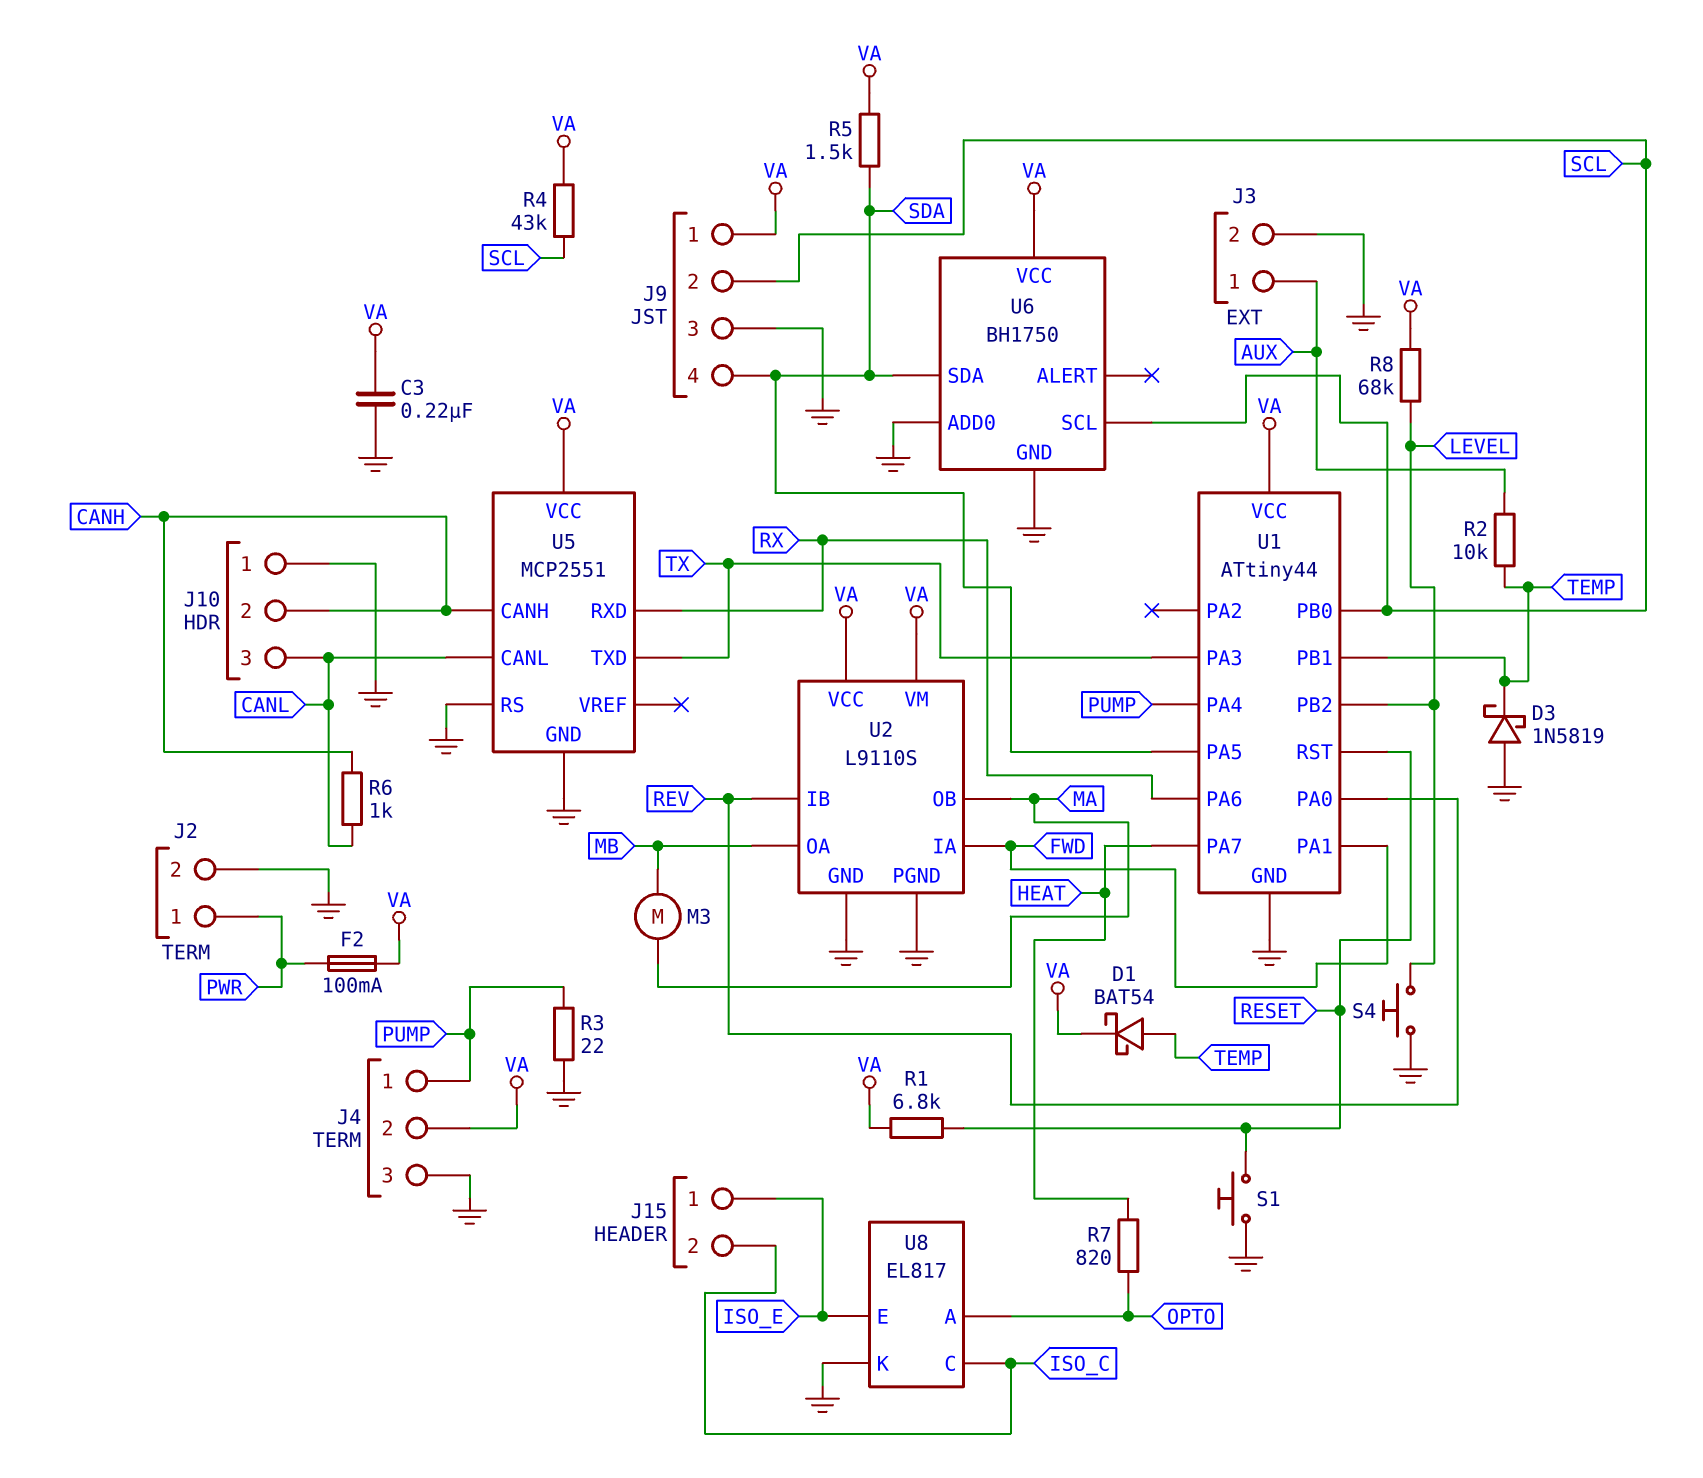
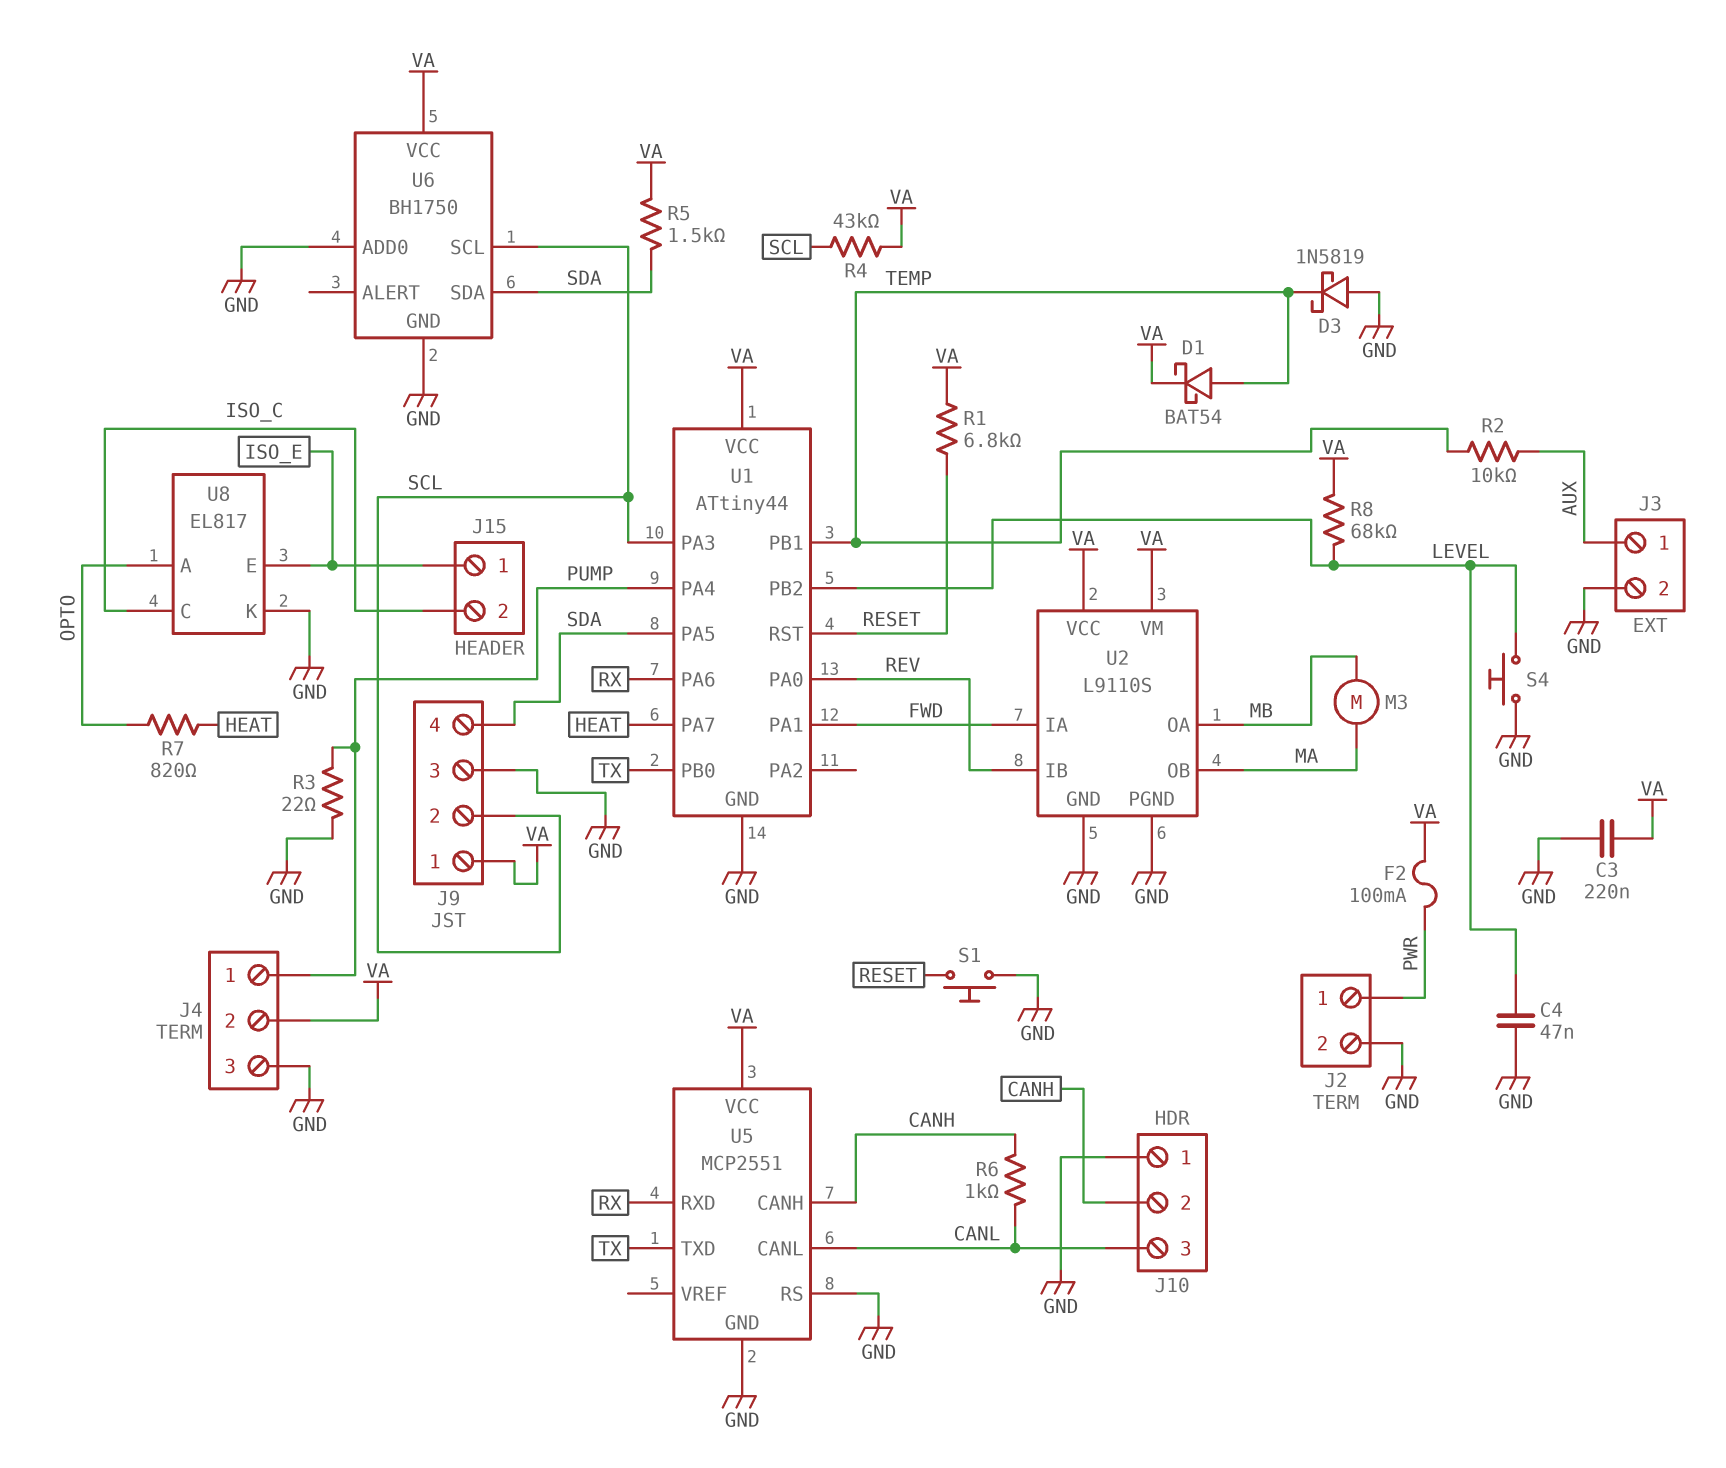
C4: none -> 47nF (GND, LEVEL)
U1 pin PA3: TX -> SCL
U1 pin PB0: SCL -> TX

